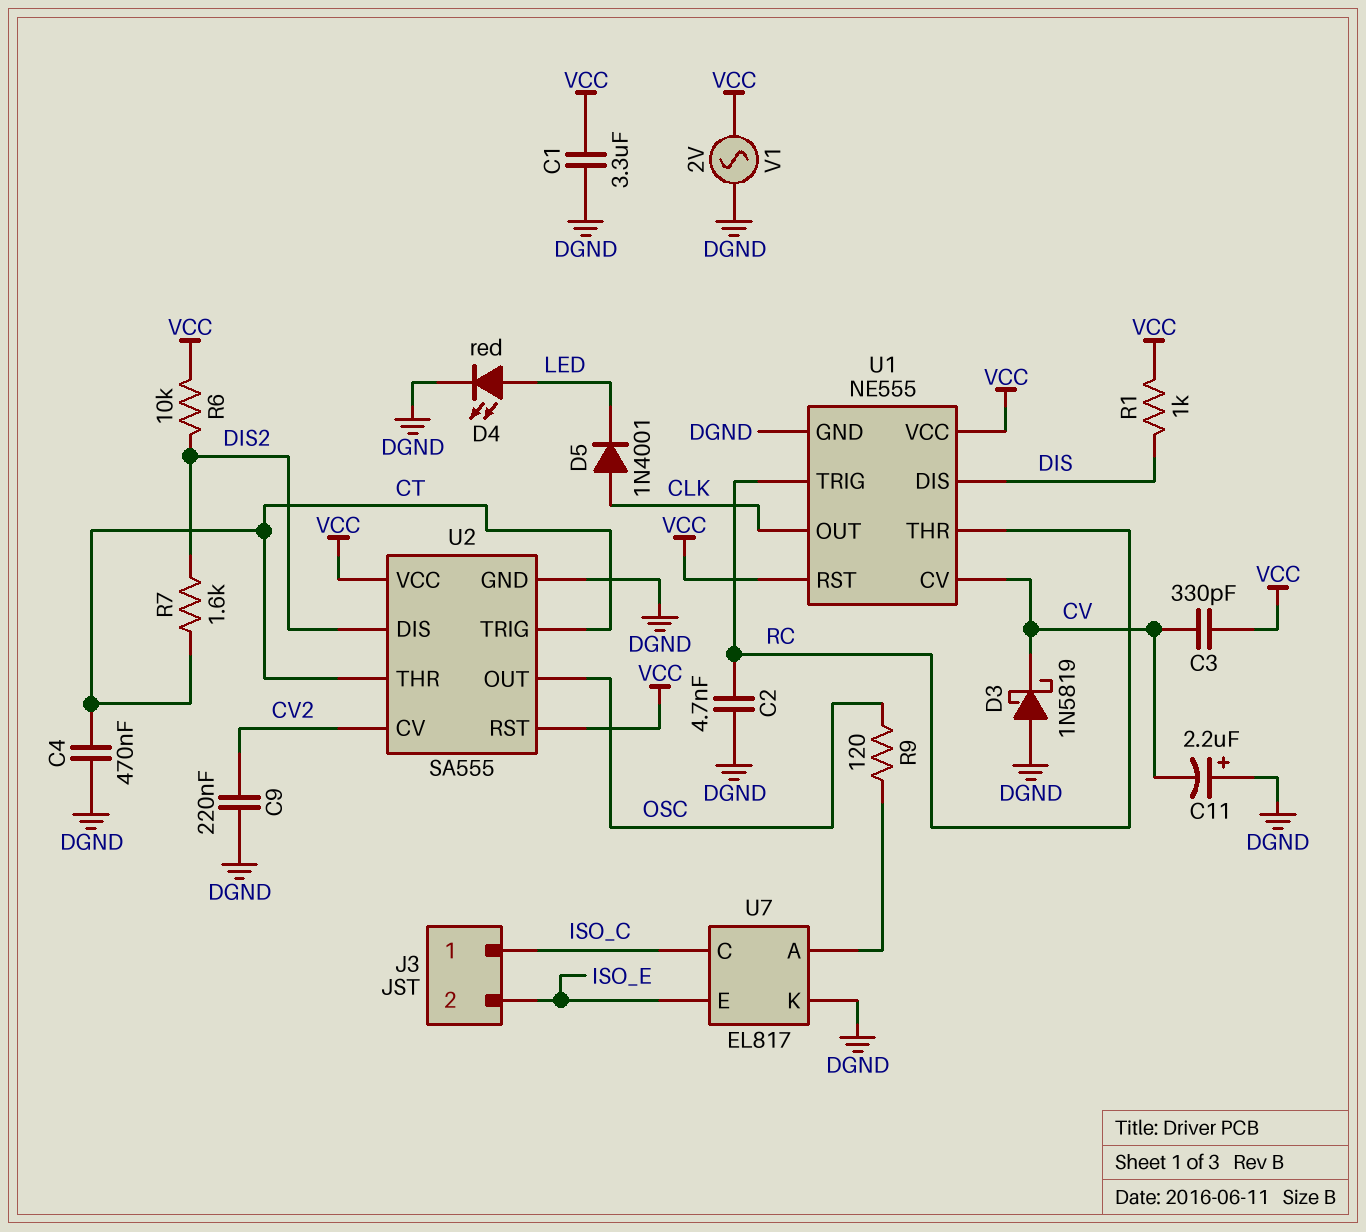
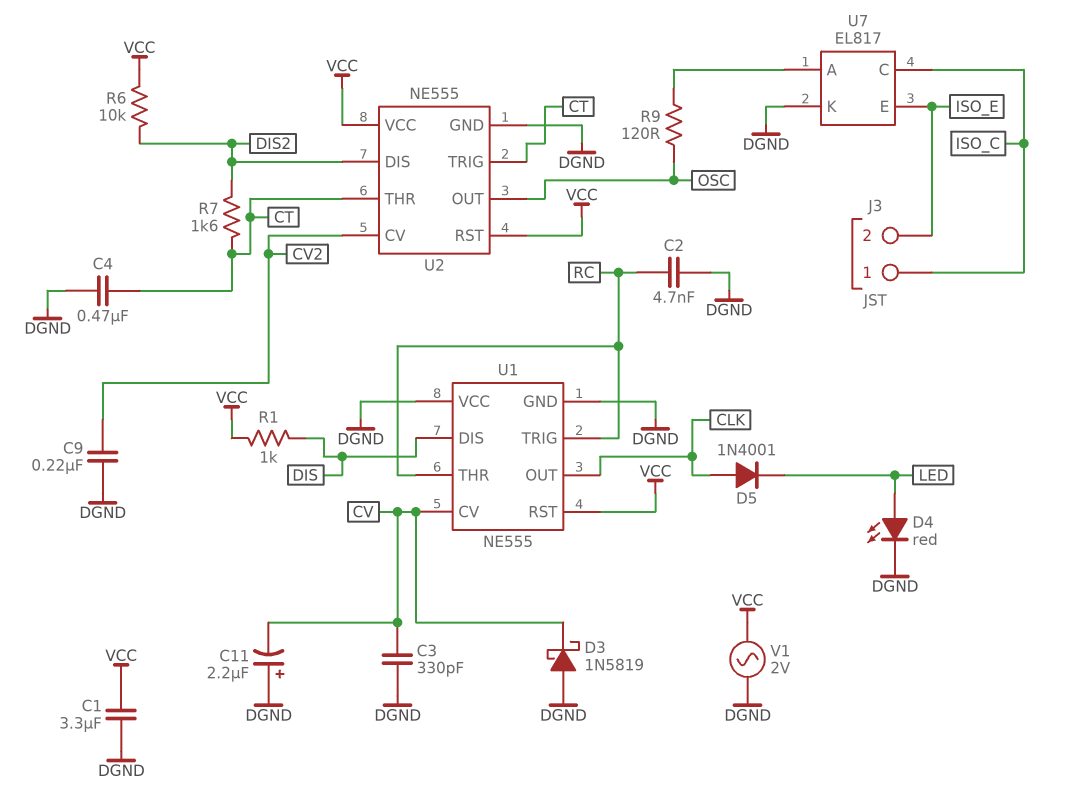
C3: 330pF (CV, VCC) -> 330pF (CV, DGND)
U1 pin VCC: VCC -> DGND
U2: SA555 -> NE555

